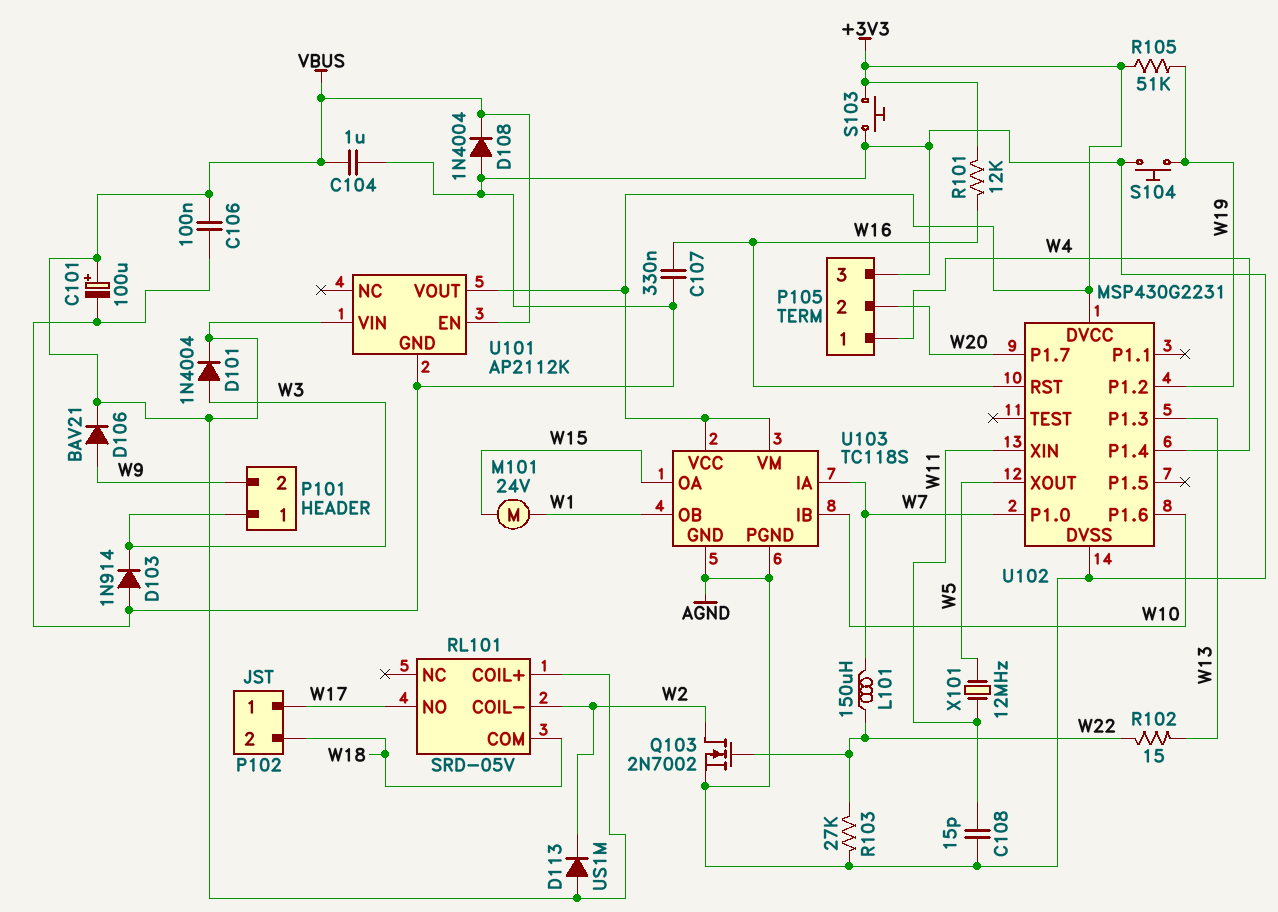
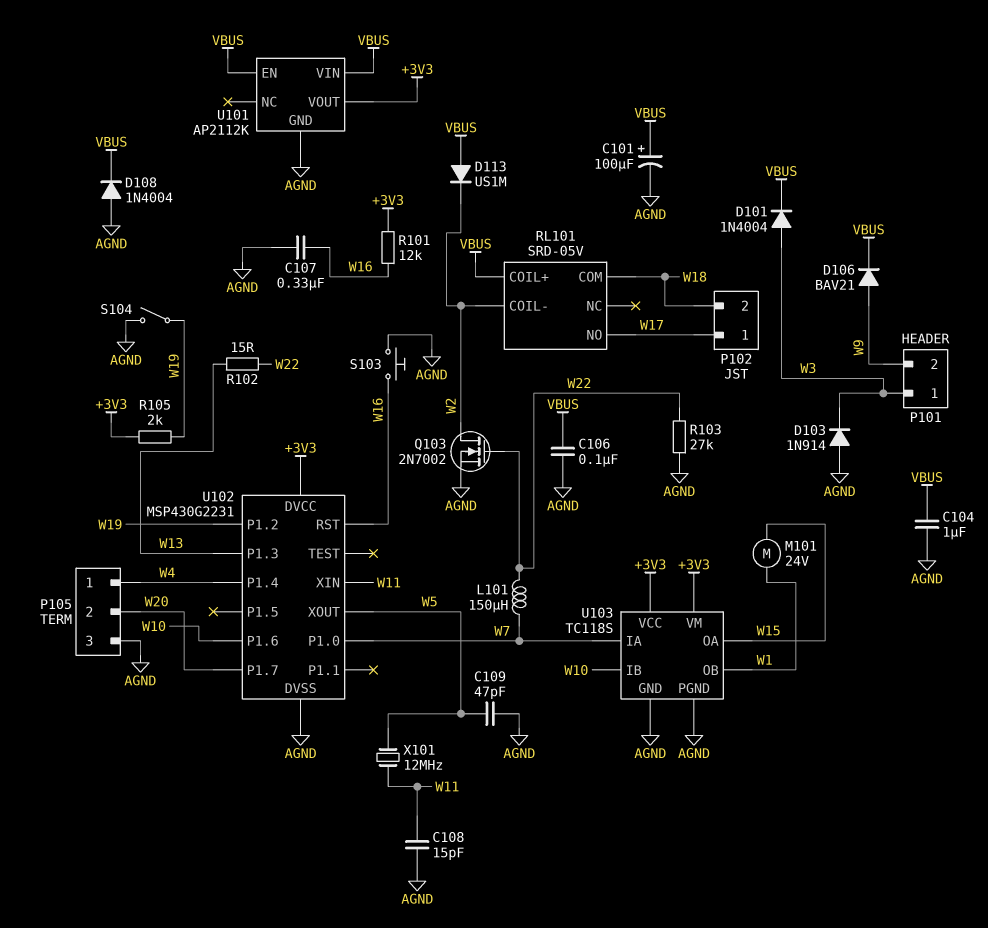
C109: none -> 47pF (AGND, W5)
R105: 51k (+3V3, W19) -> 2k (+3V3, W19)
S103: button (+3V3, AGND) -> button (AGND, W16)
S104: button (AGND, W19) -> switch (AGND, W19)

